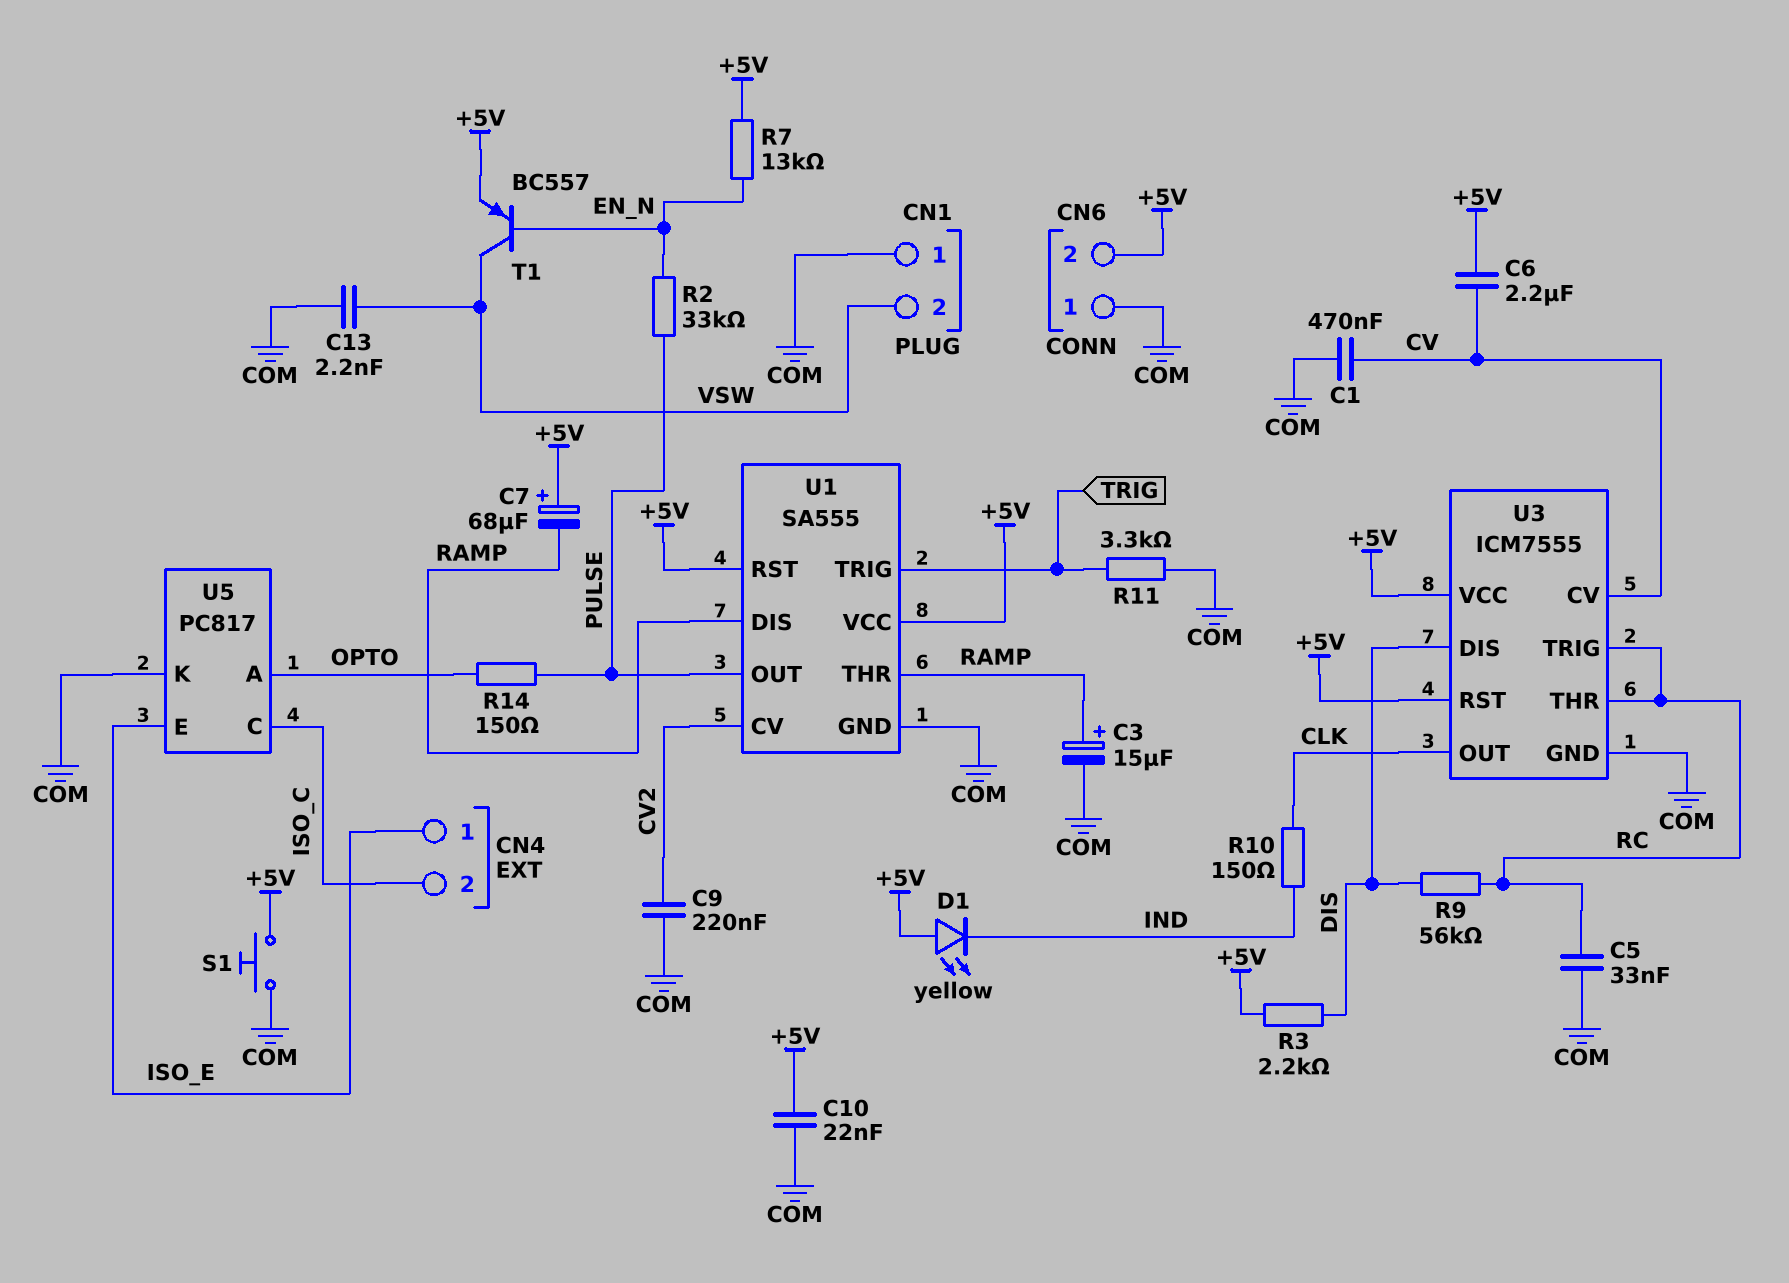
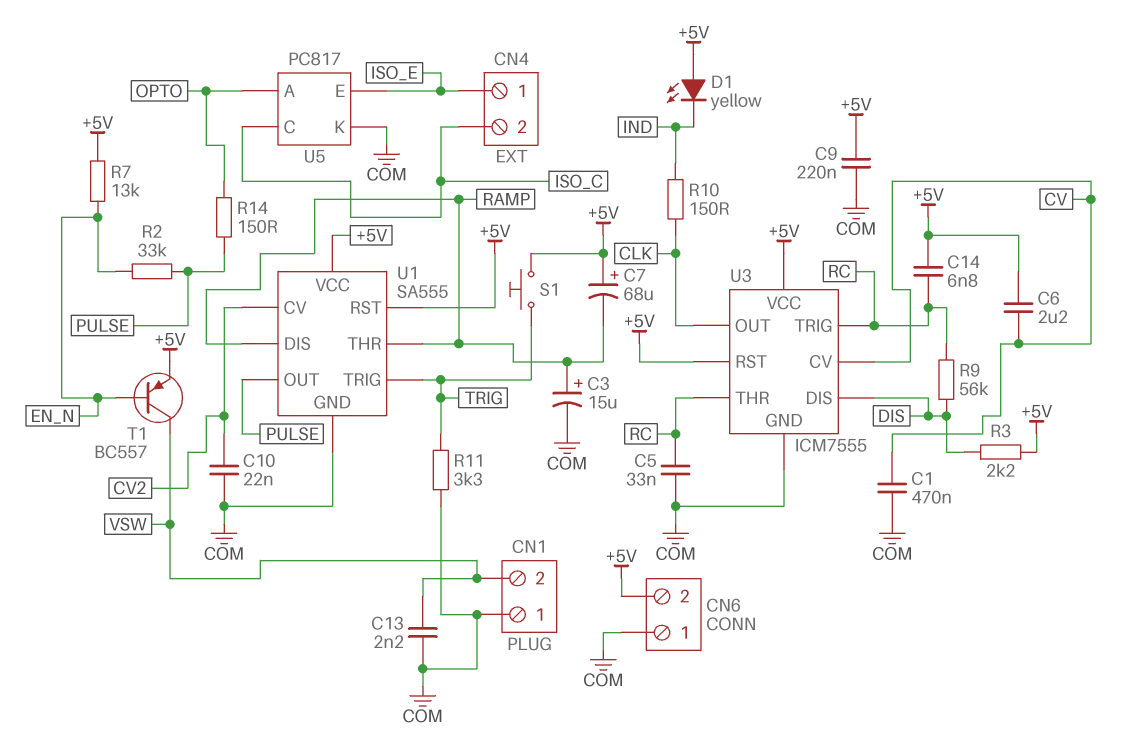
C9: 220nF (COM, CV2) -> 220nF (+5V, COM)
C10: 22nF (+5V, COM) -> 22nF (COM, CV2)
C14: none -> 6.8nF (+5V, RC)
S1: button (+5V, COM) -> button (+5V, TRIG)

